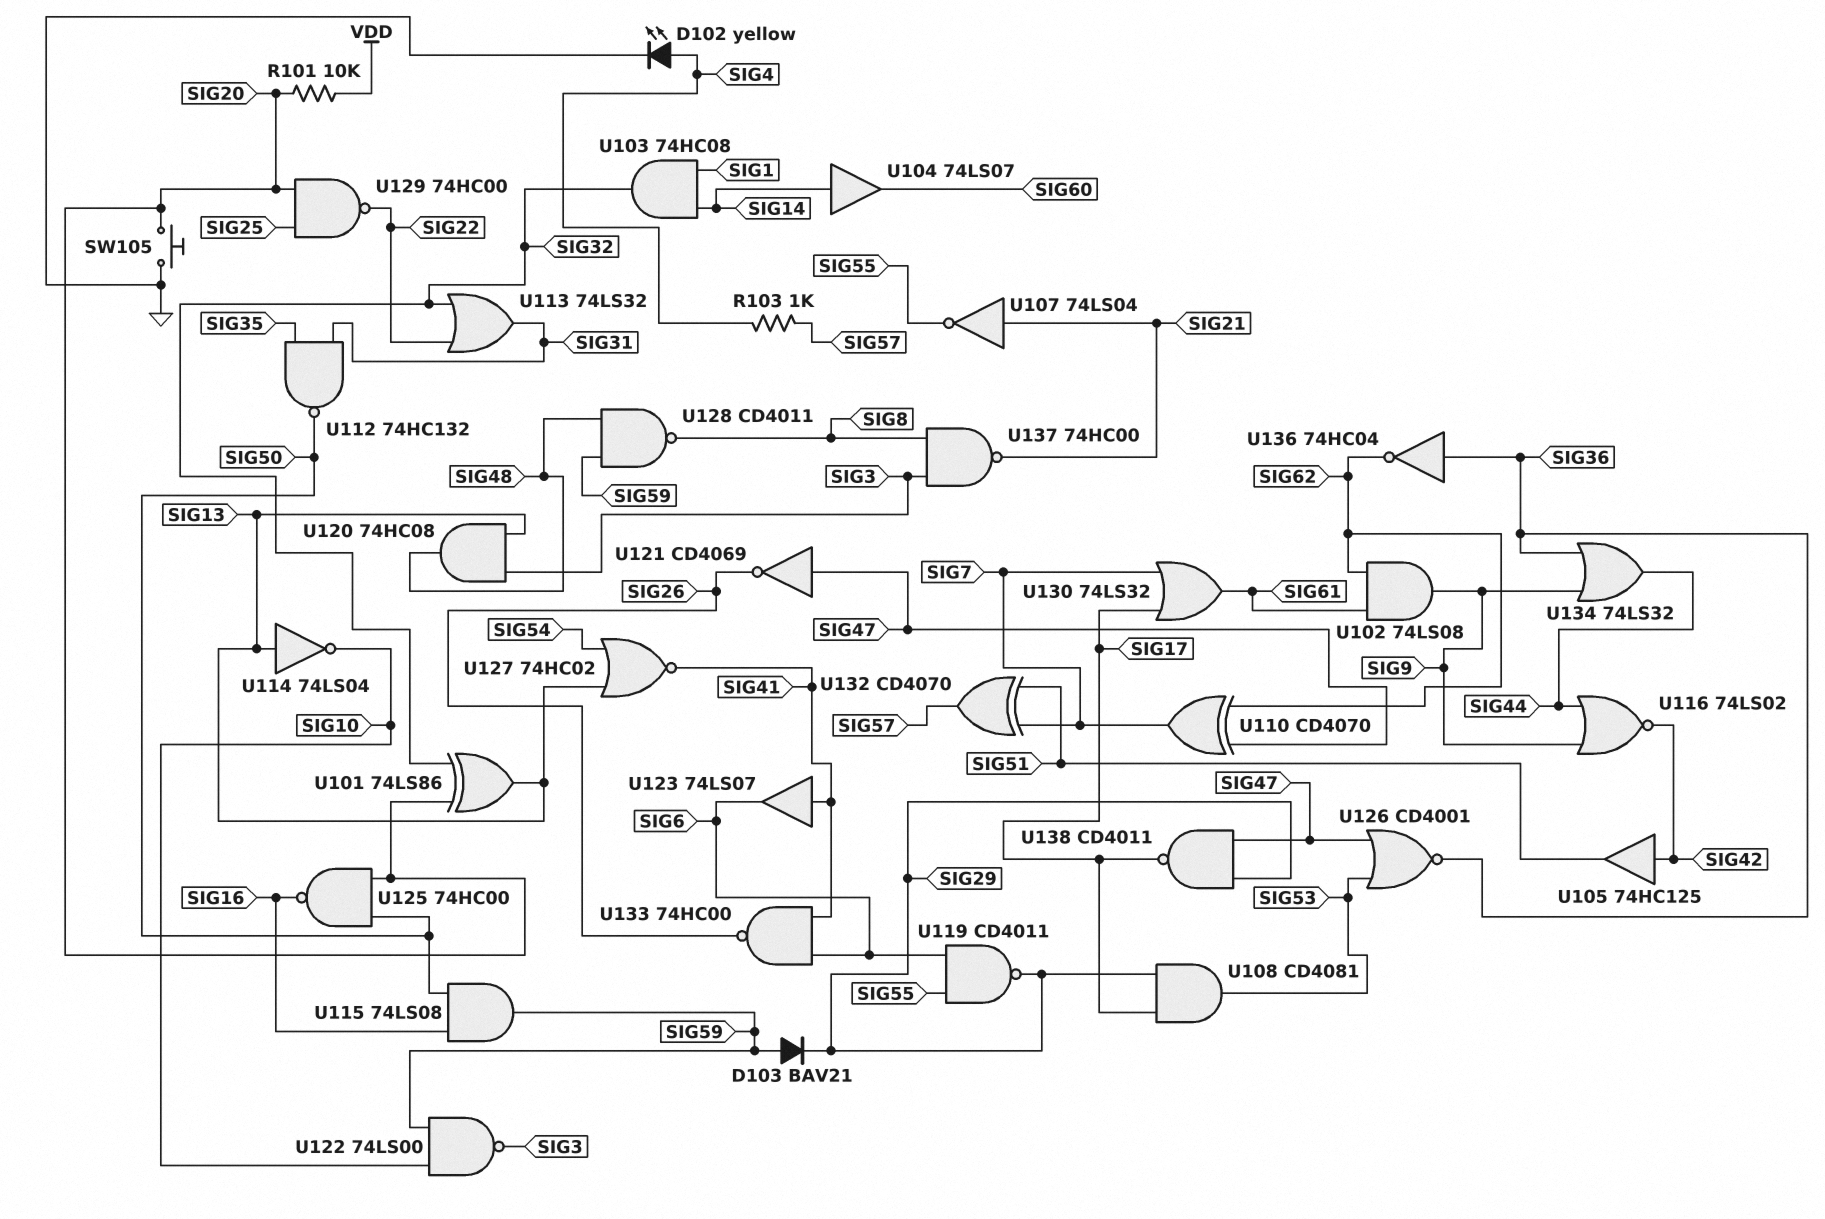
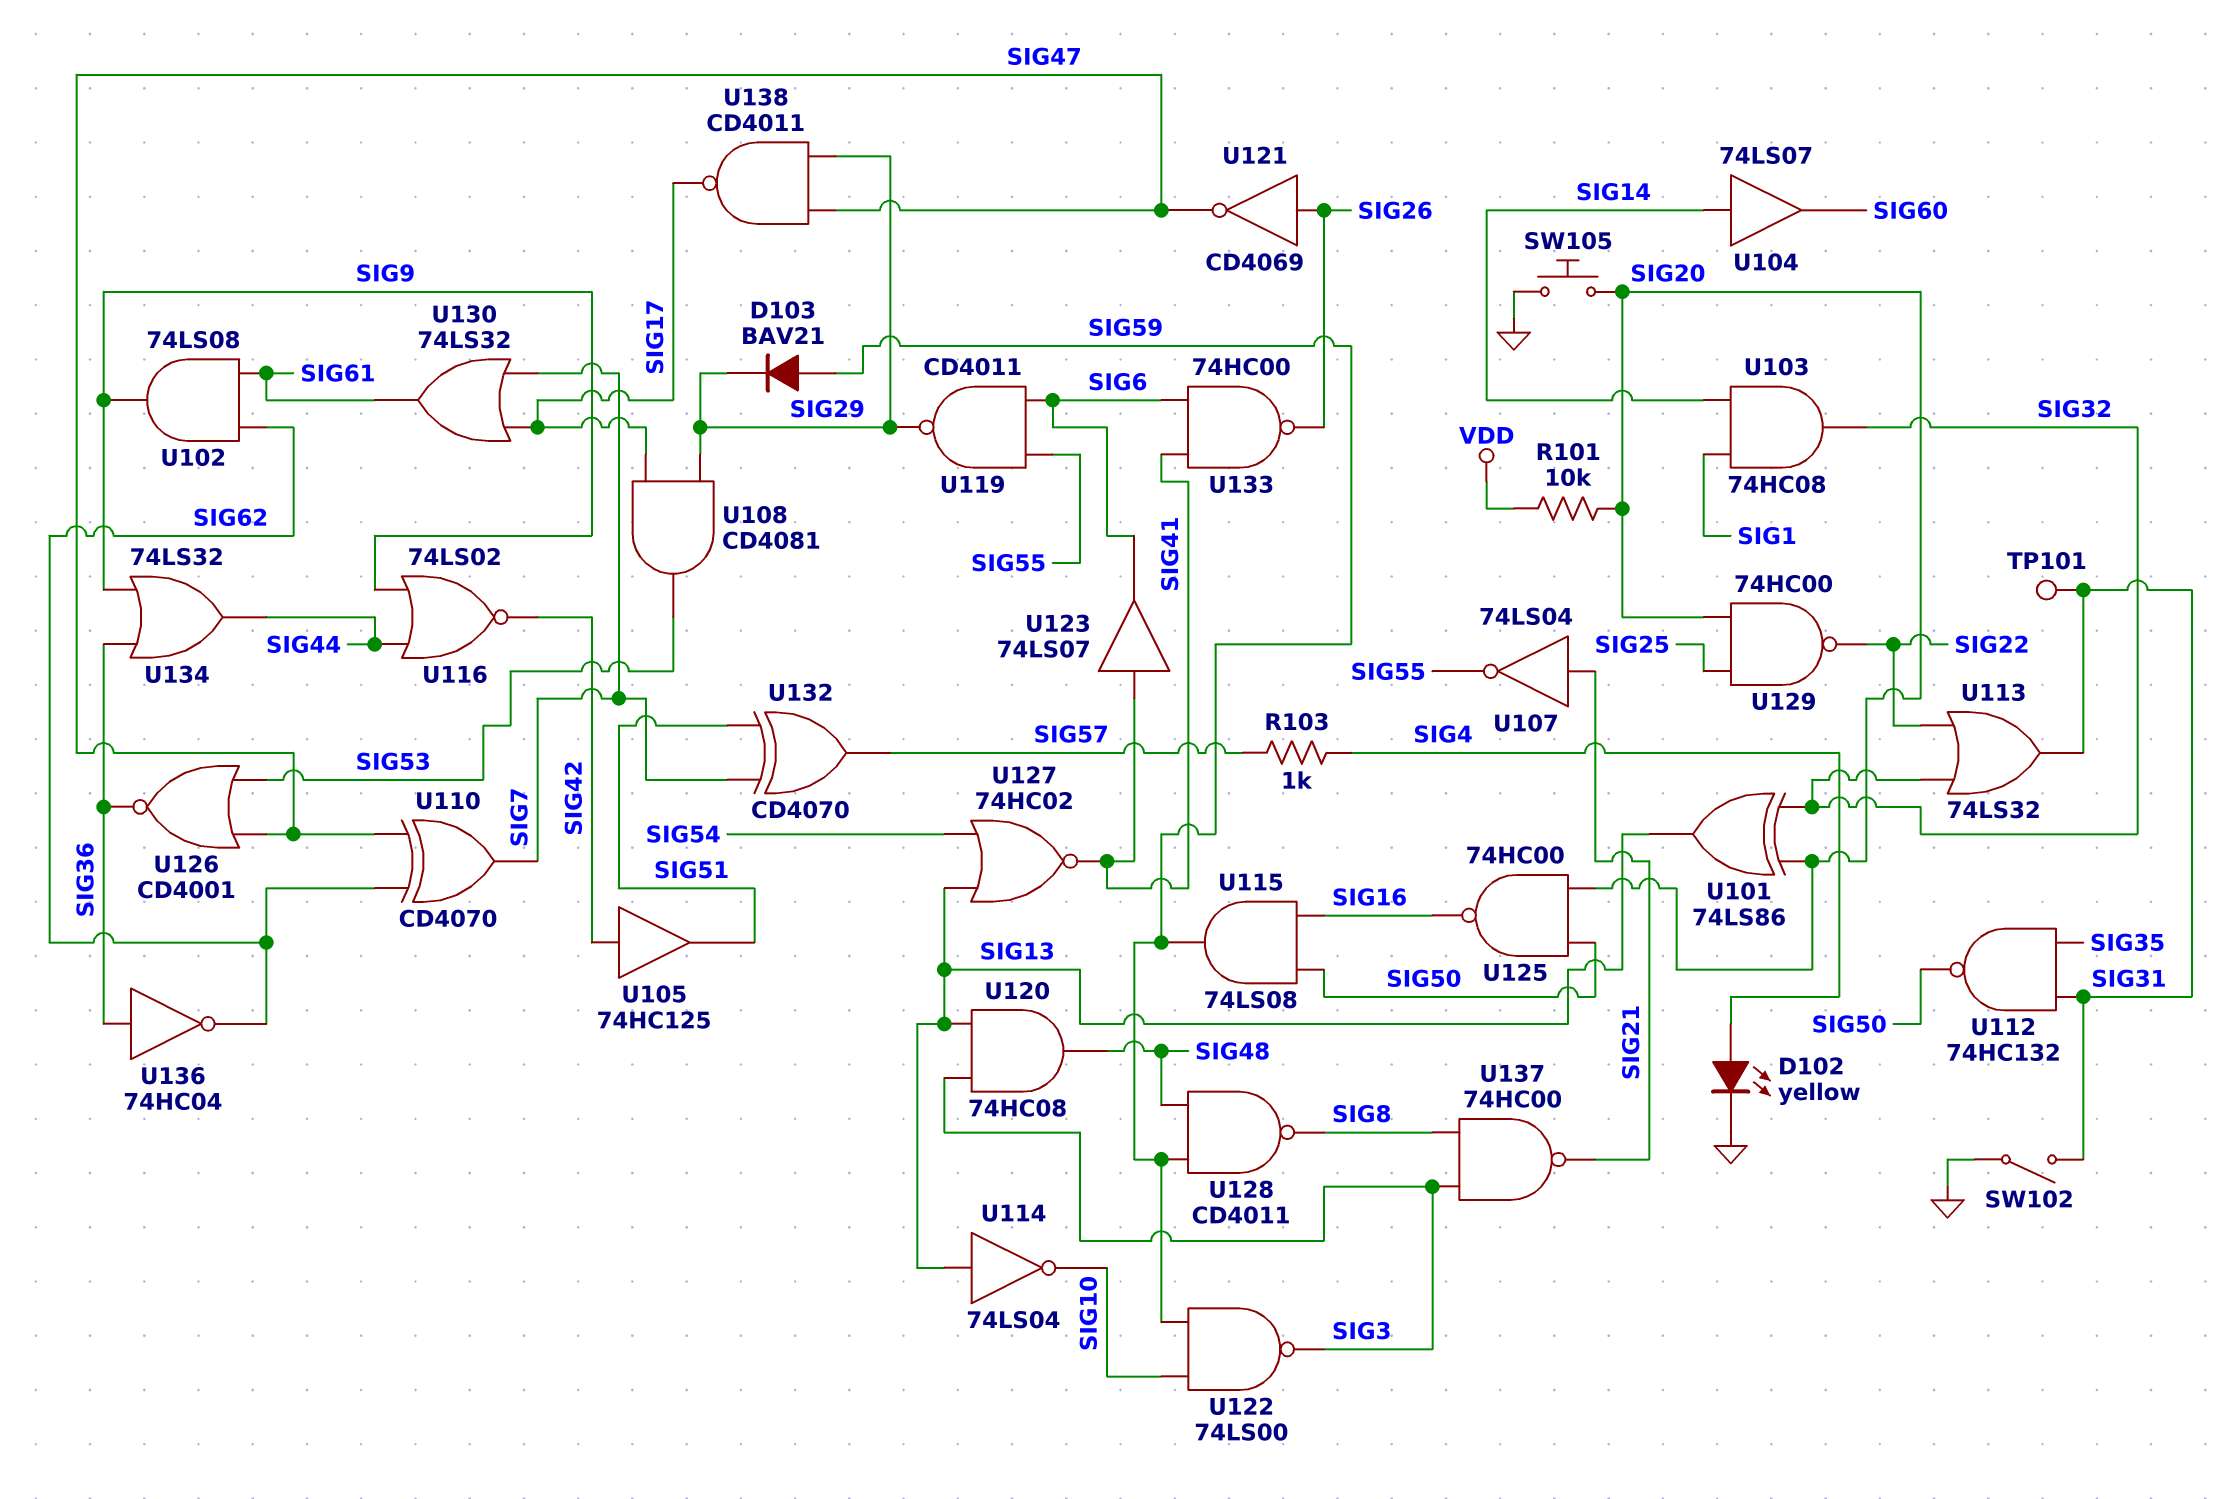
SW102: none -> switch (GND, SIG31)
TP101: none -> test point (SIG31)
U121: NOT CD4069 (in SIG47, out SIG26) -> NOT CD4069 (in SIG26, out SIG47)

